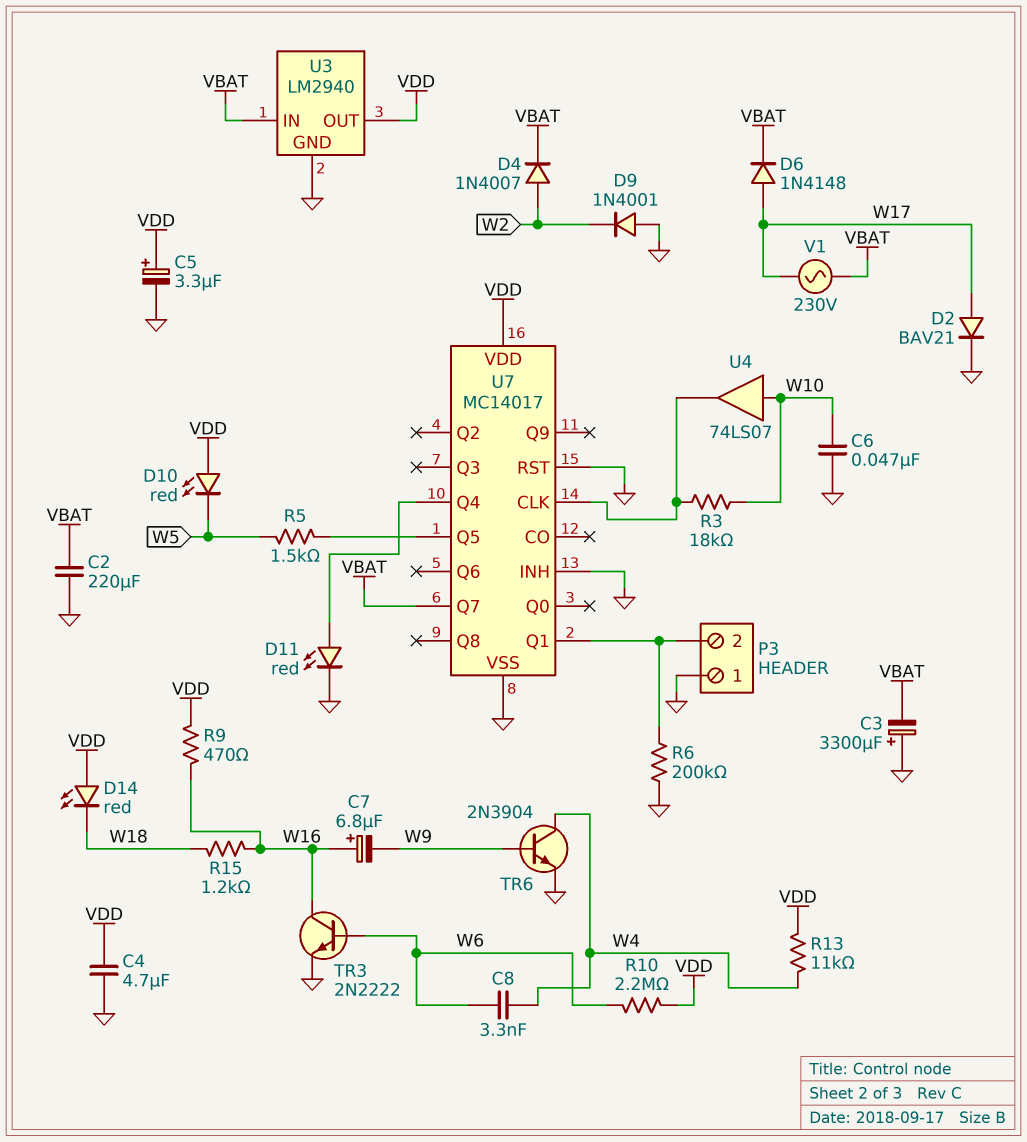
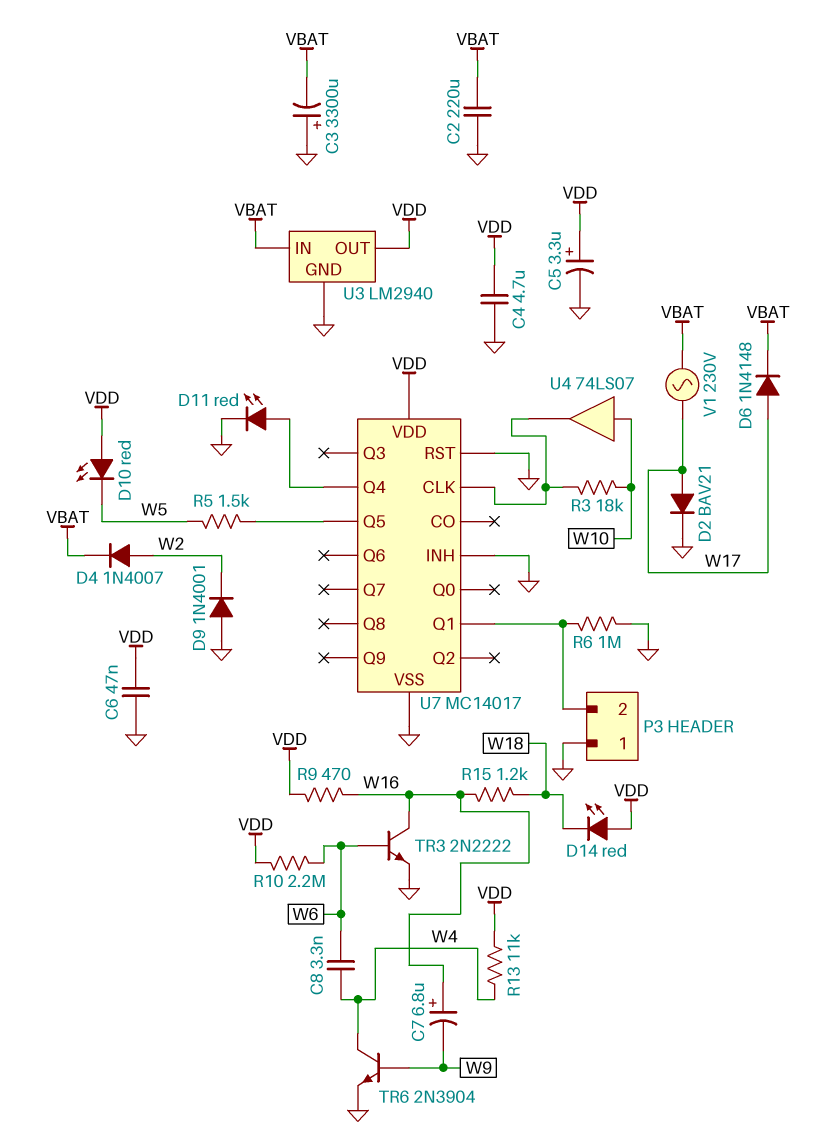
C6: 47nF (GND, W10) -> 47nF (GND, VDD)
R6: 200k (GND, P3/2) -> 1M (GND, P3/2)
U7 pin Q7: VBAT -> none

